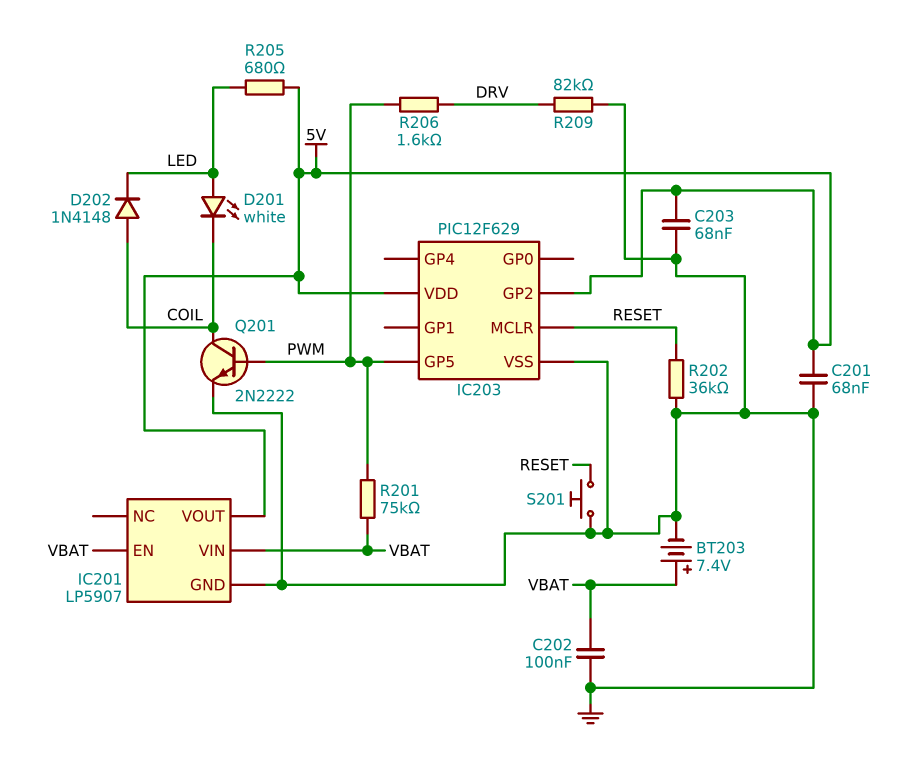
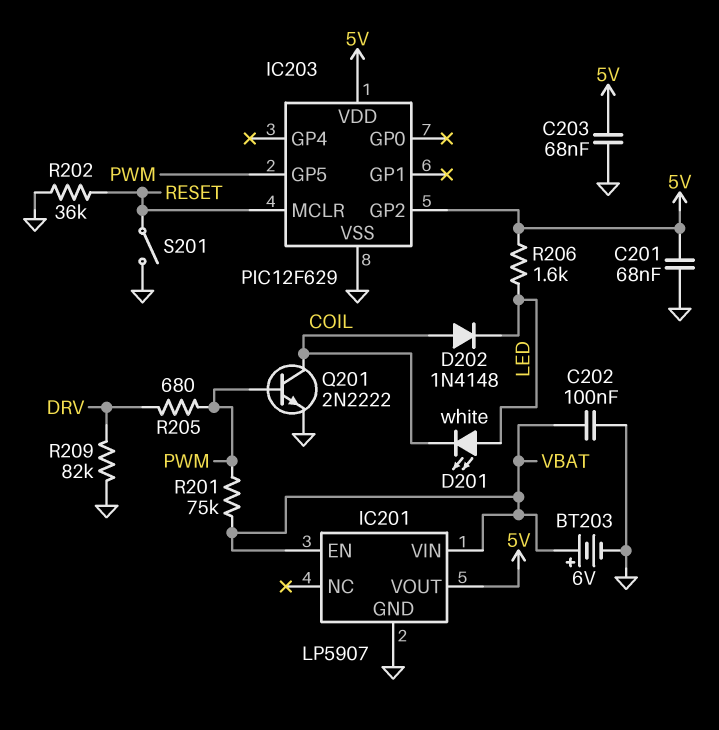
BT203: 7.4V (plus VBAT, minus GND) -> 6V (plus VBAT, minus GND)
R205: 680 (5V, LED) -> 680 (DRV, PWM)
R206: 1.6k (DRV, PWM) -> 1.6k (5V, LED)
S201: button (GND, RESET) -> switch (GND, RESET)

